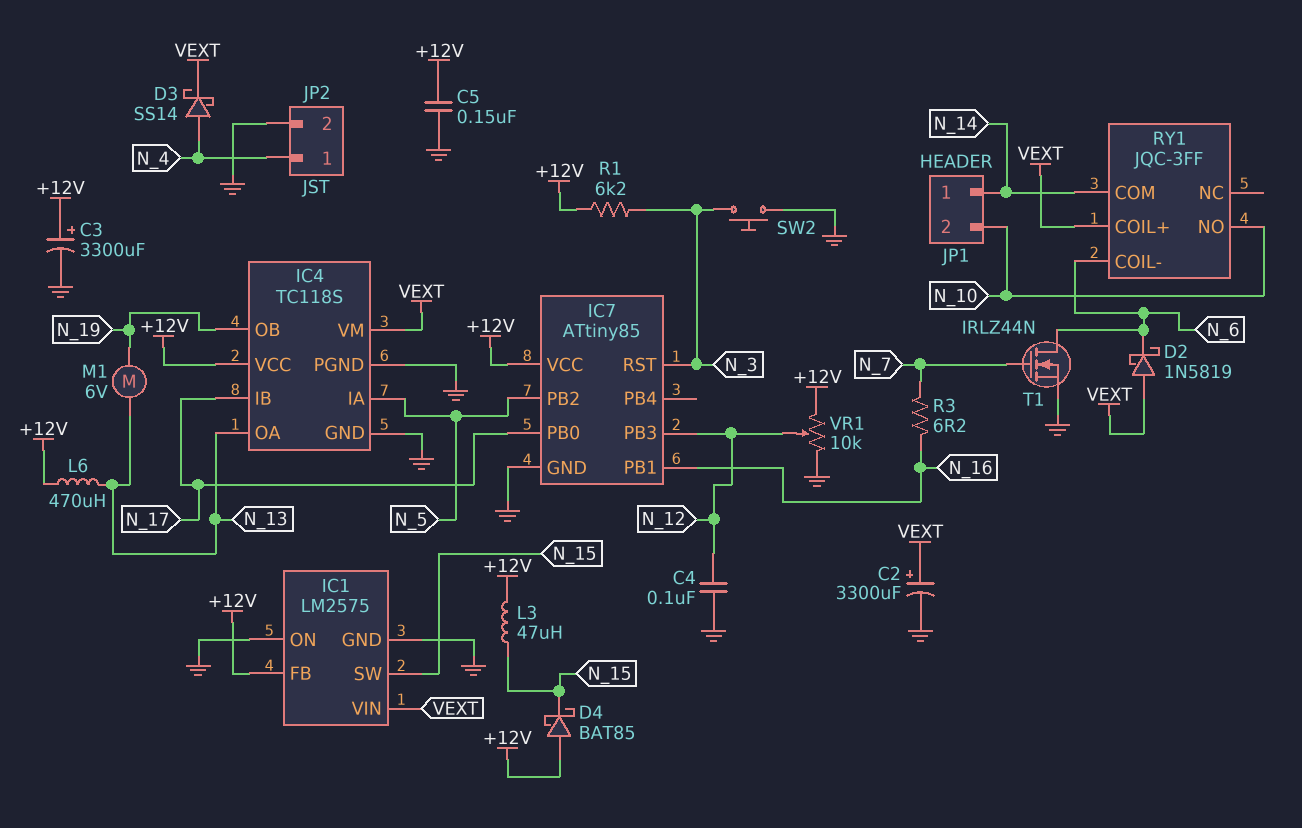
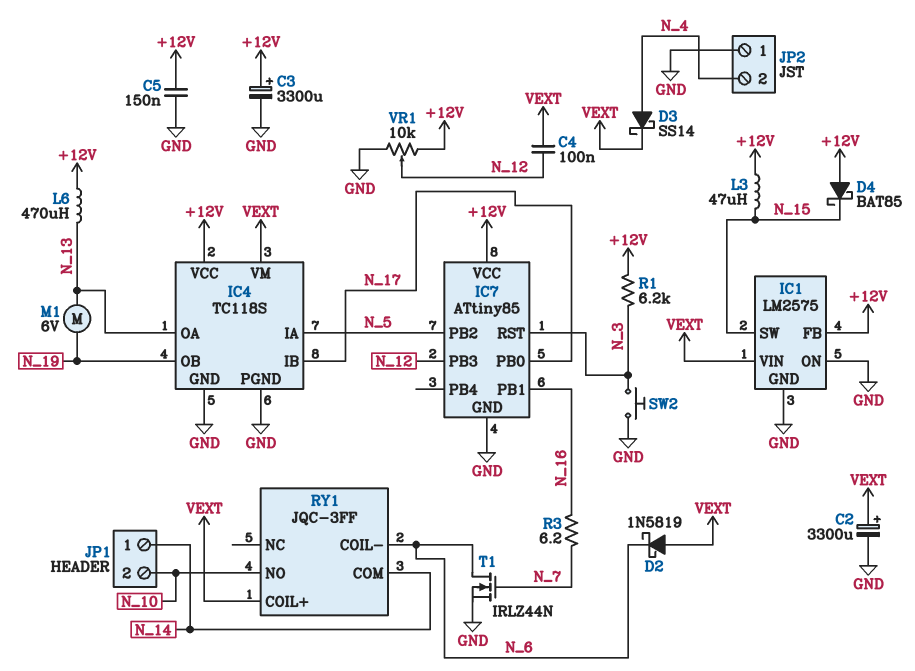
C4: 100nF (GND, N_12) -> 100nF (N_12, VEXT)
JP2 pin 1: N_4 -> GND
JP2 pin 2: GND -> N_4

